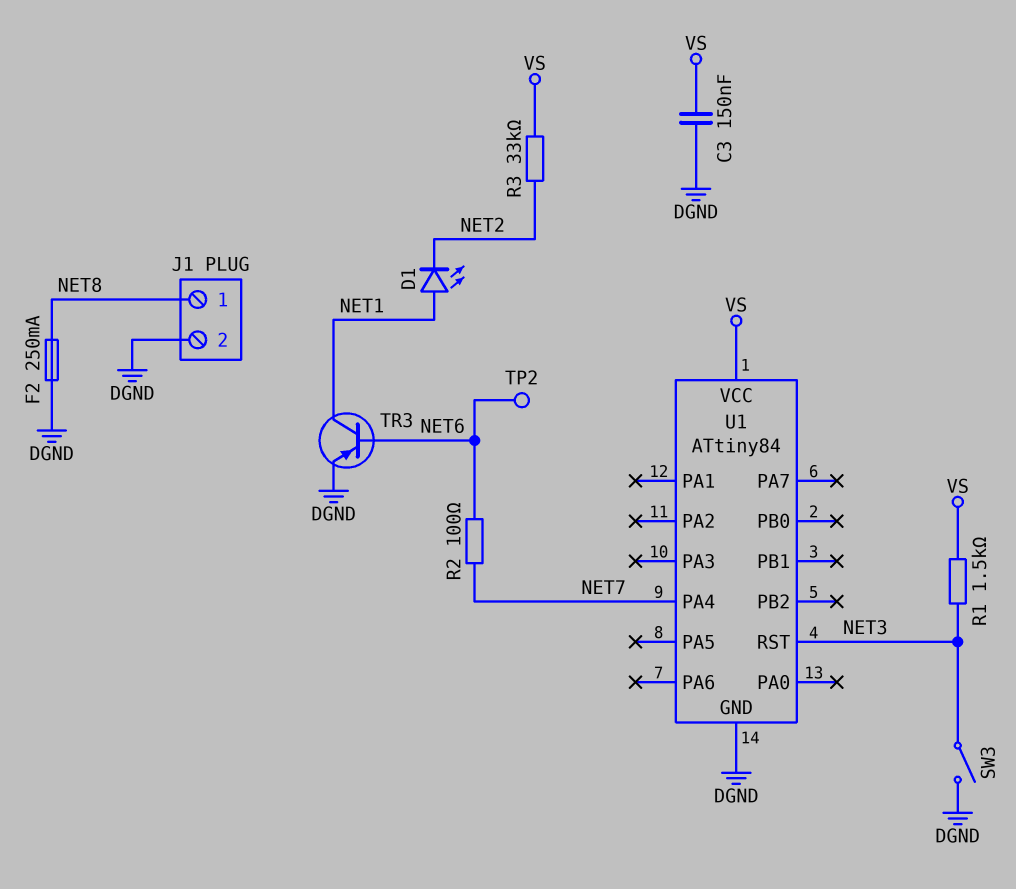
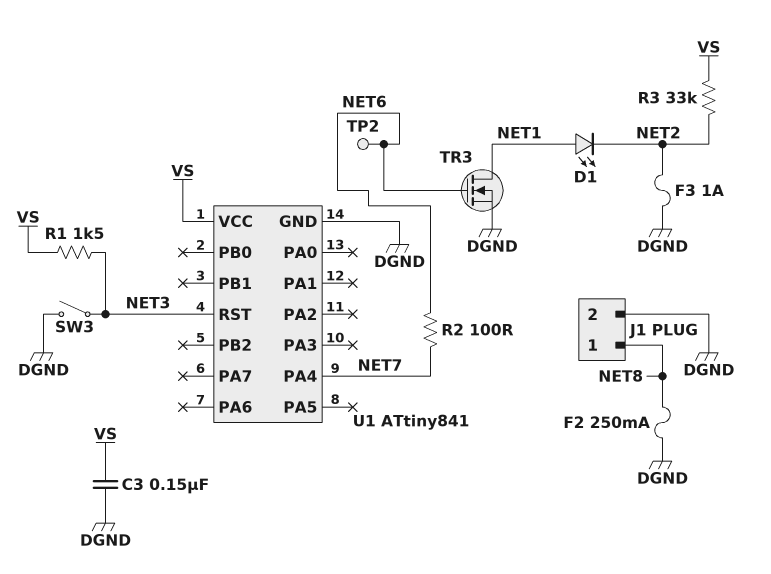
F3: none -> 1A (DGND, NET2)
TR3: PNP (B NET6, C NET1, E DGND) -> NMOS (G NET6, D NET1, S DGND)
U1: ATtiny84 -> ATtiny841

